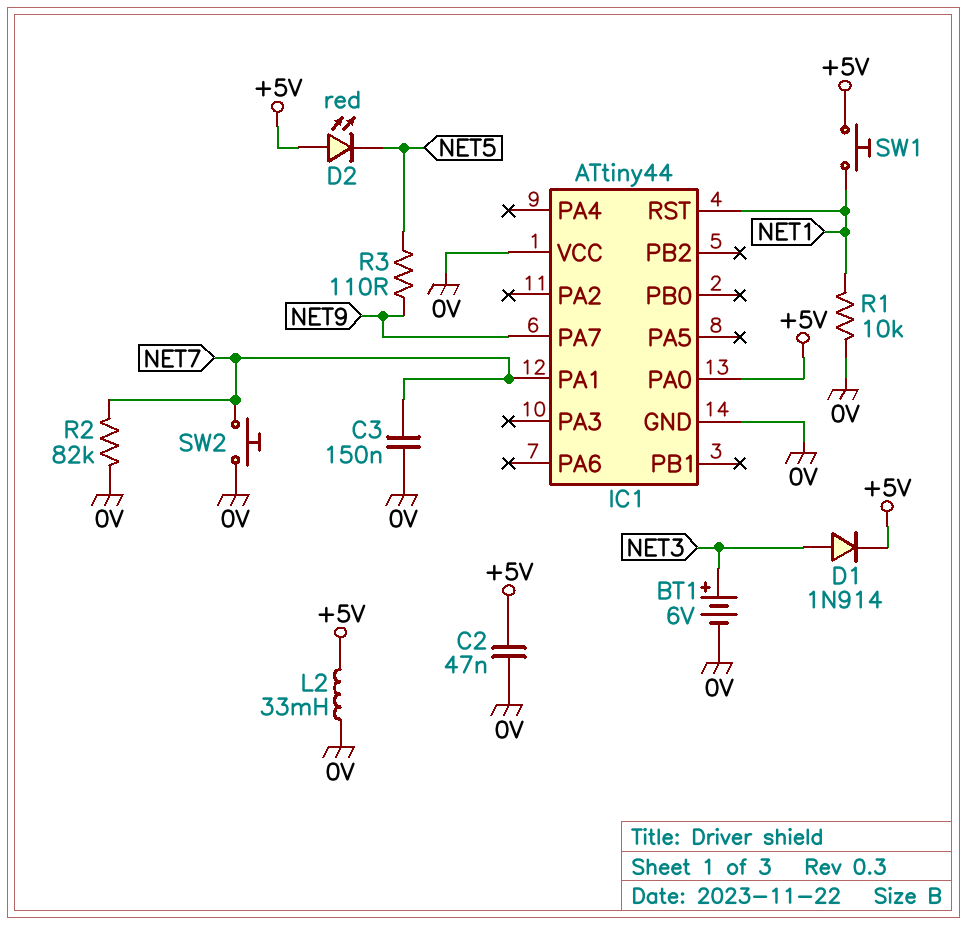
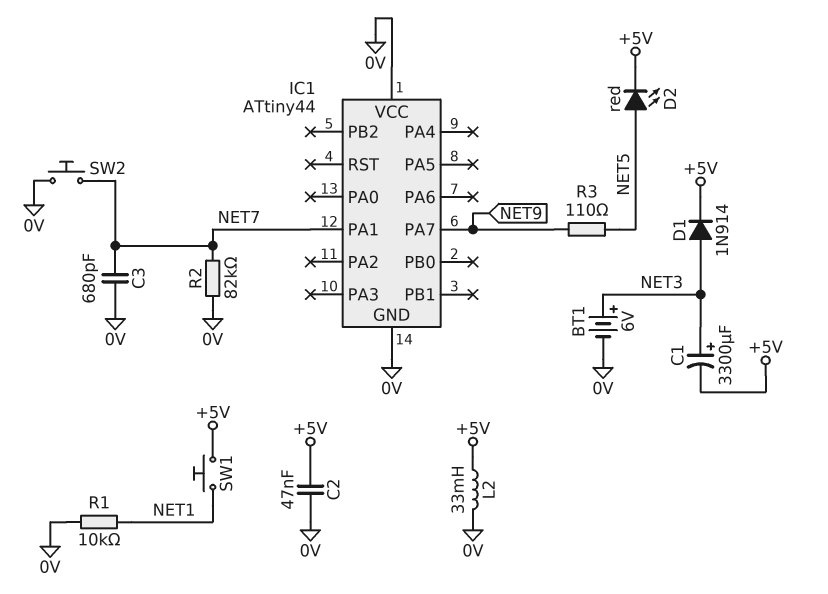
C1: none -> 3300uF (plus NET3, minus +5V)
C3: 150nF (0V, NET7) -> 680pF (0V, NET7)
D2: LED red (A +5V, K NET5) -> LED red (A NET5, K +5V)
IC1 pin PA0: +5V -> none
IC1 pin RST: NET1 -> none

